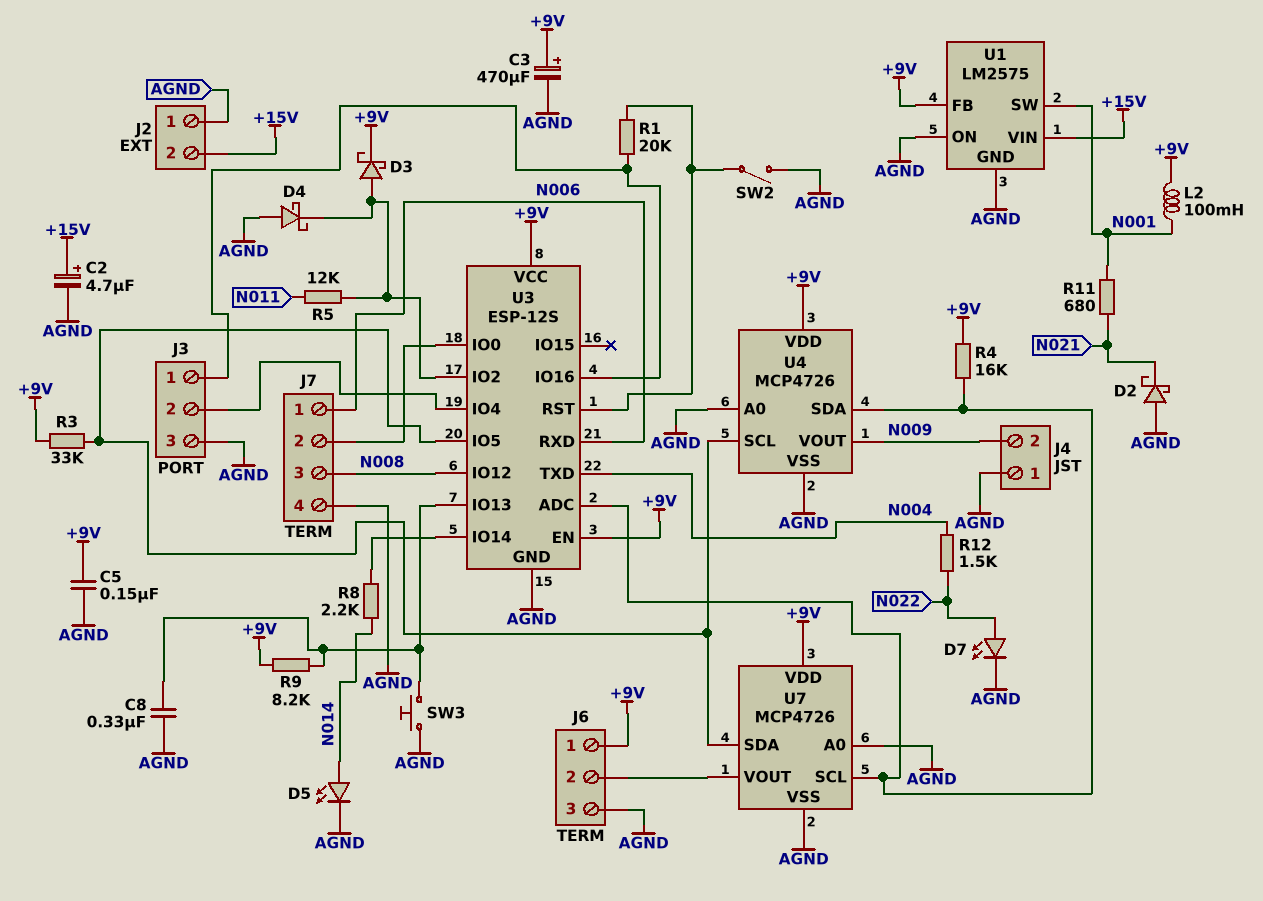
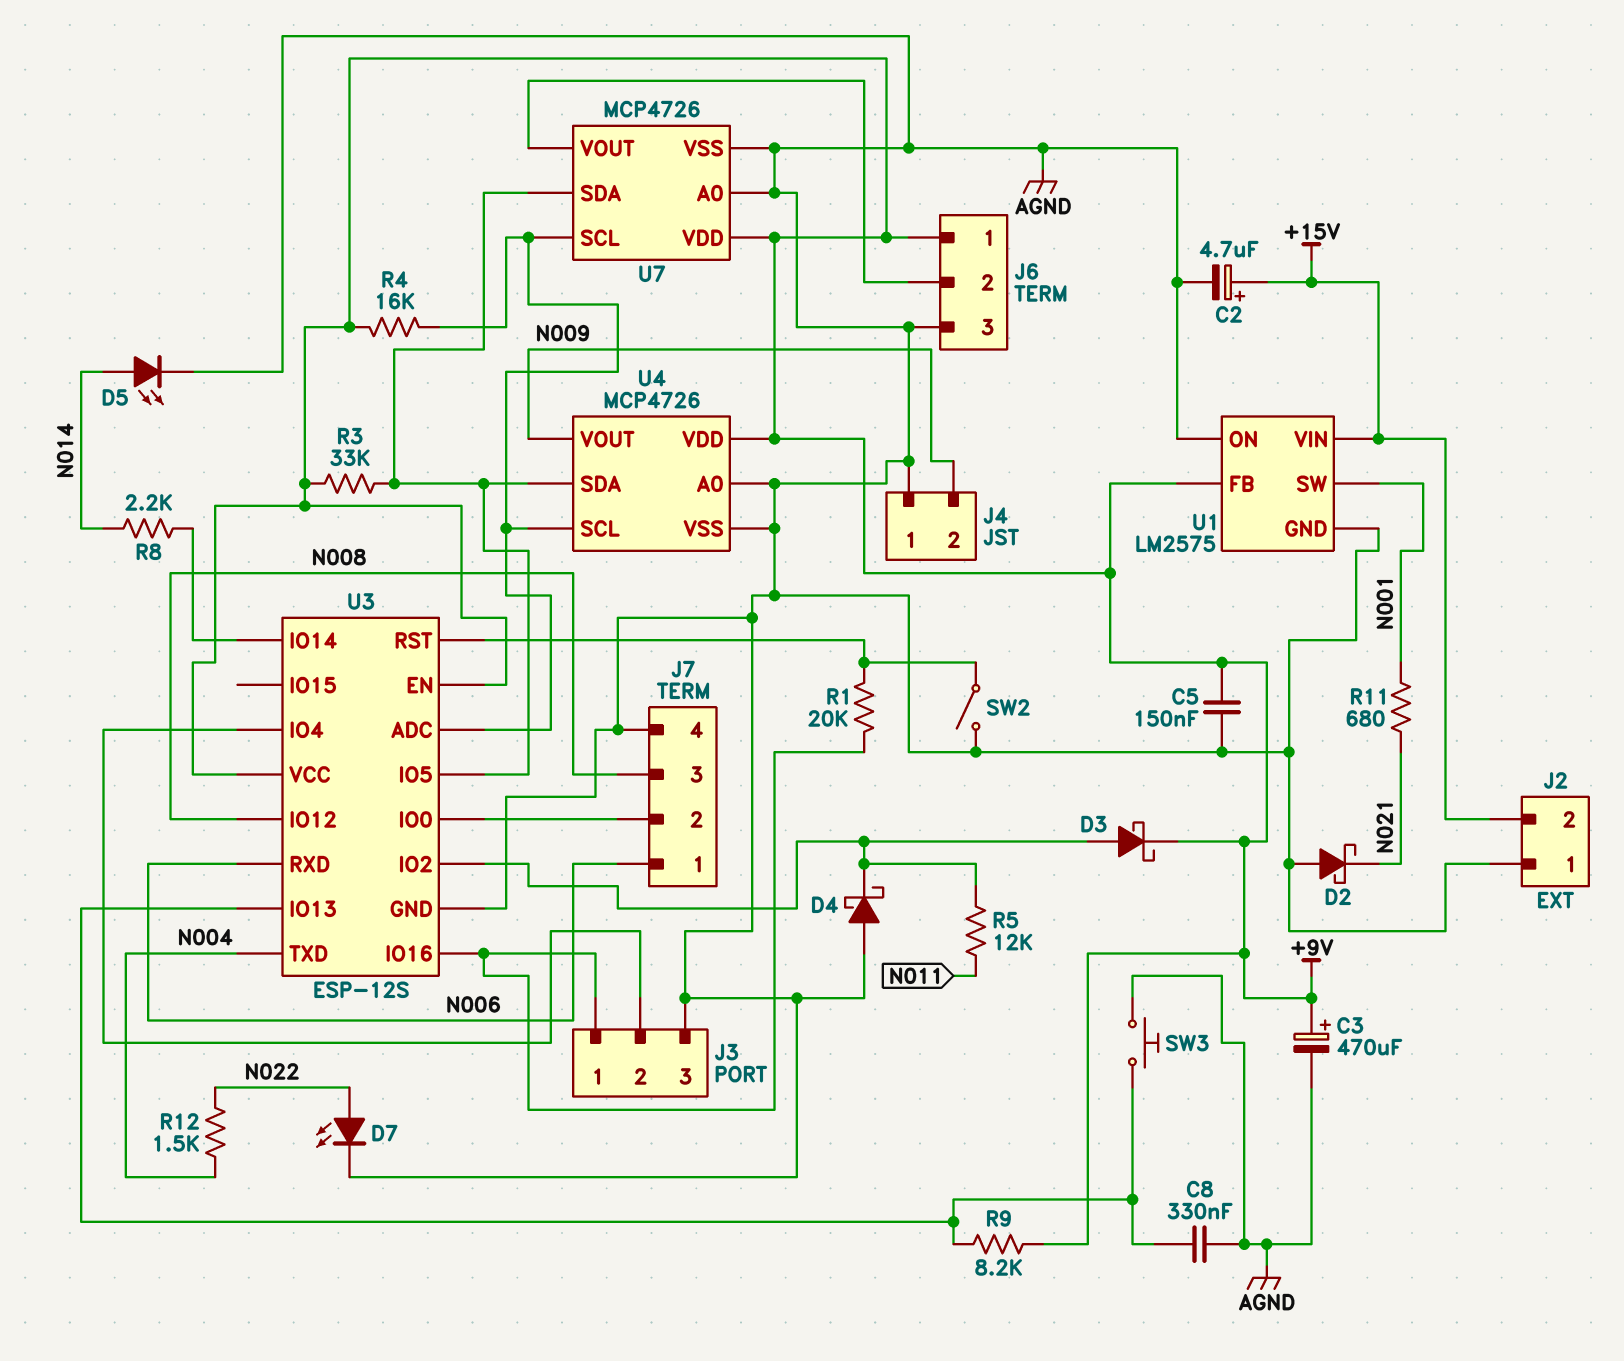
L2: 100mH (+9V, N001) -> none
U4 pin SCL: U3/IO5 -> U3/ADC
U4 pin SDA: U3/ADC -> U3/IO5

